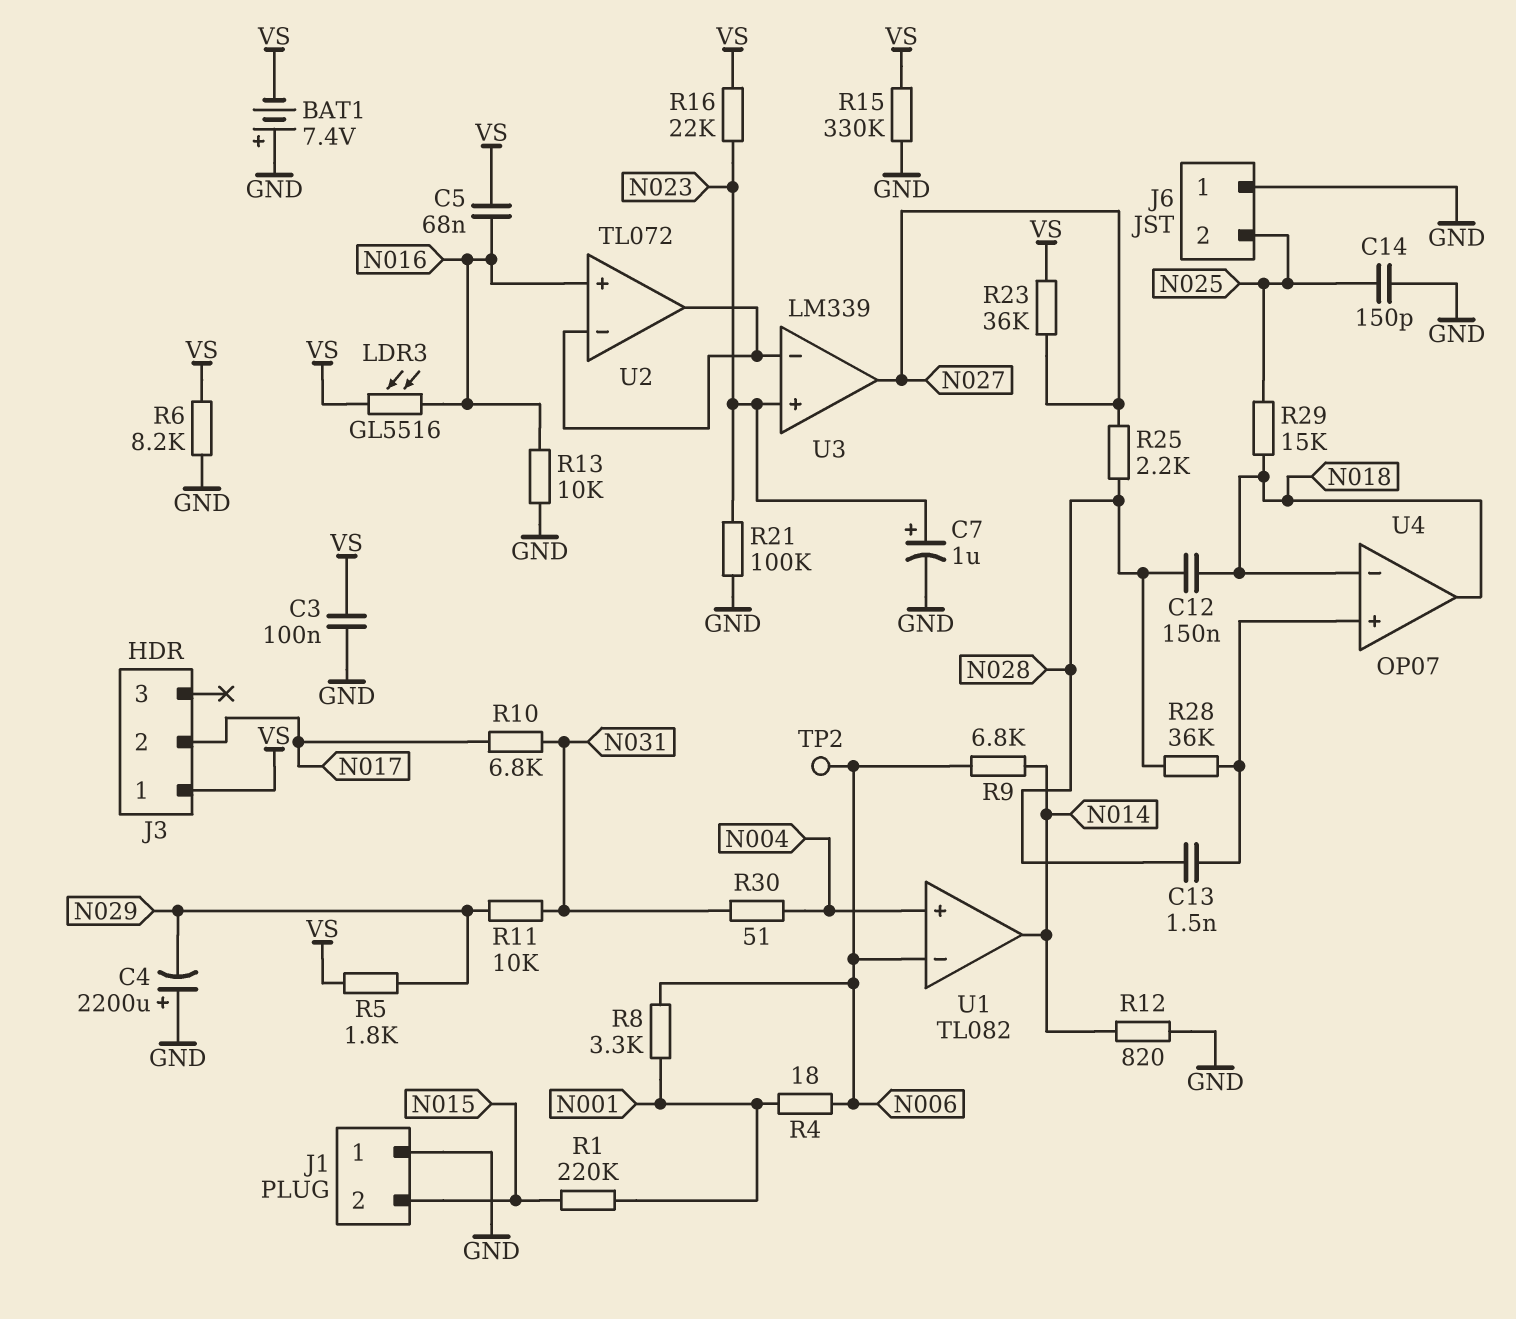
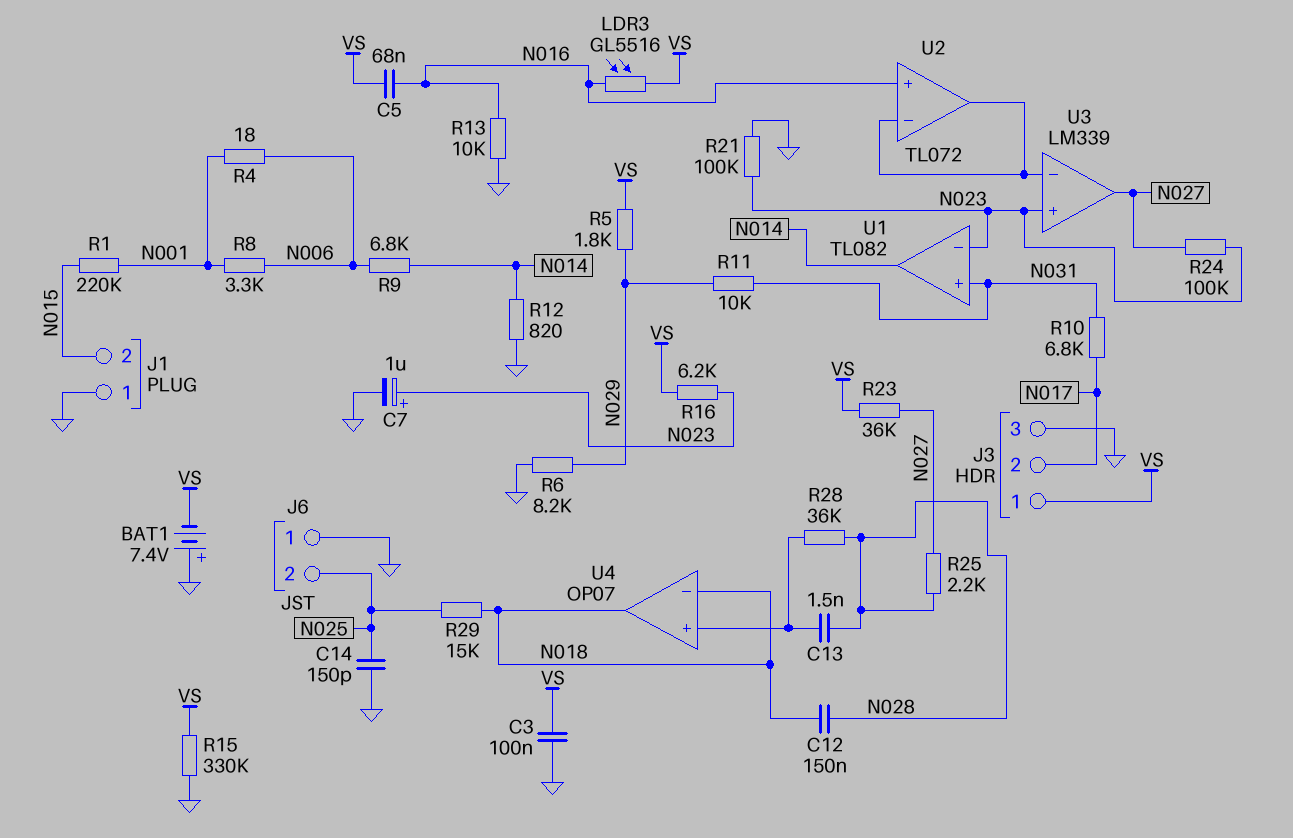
C4: 2200uF (plus GND, minus N029) -> none
J3 pin 3: none -> GND
R6: 8.2k (GND, VS) -> 8.2k (GND, N029)
R16: 22k (N023, VS) -> 6.2k (N023, VS)
R24: none -> 100k (N023, N027)
R30: 51 (N004, N031) -> none
TP2: test point (N006) -> none
U1 pin in+: N004 -> N031
U1 pin in-: N006 -> N023

